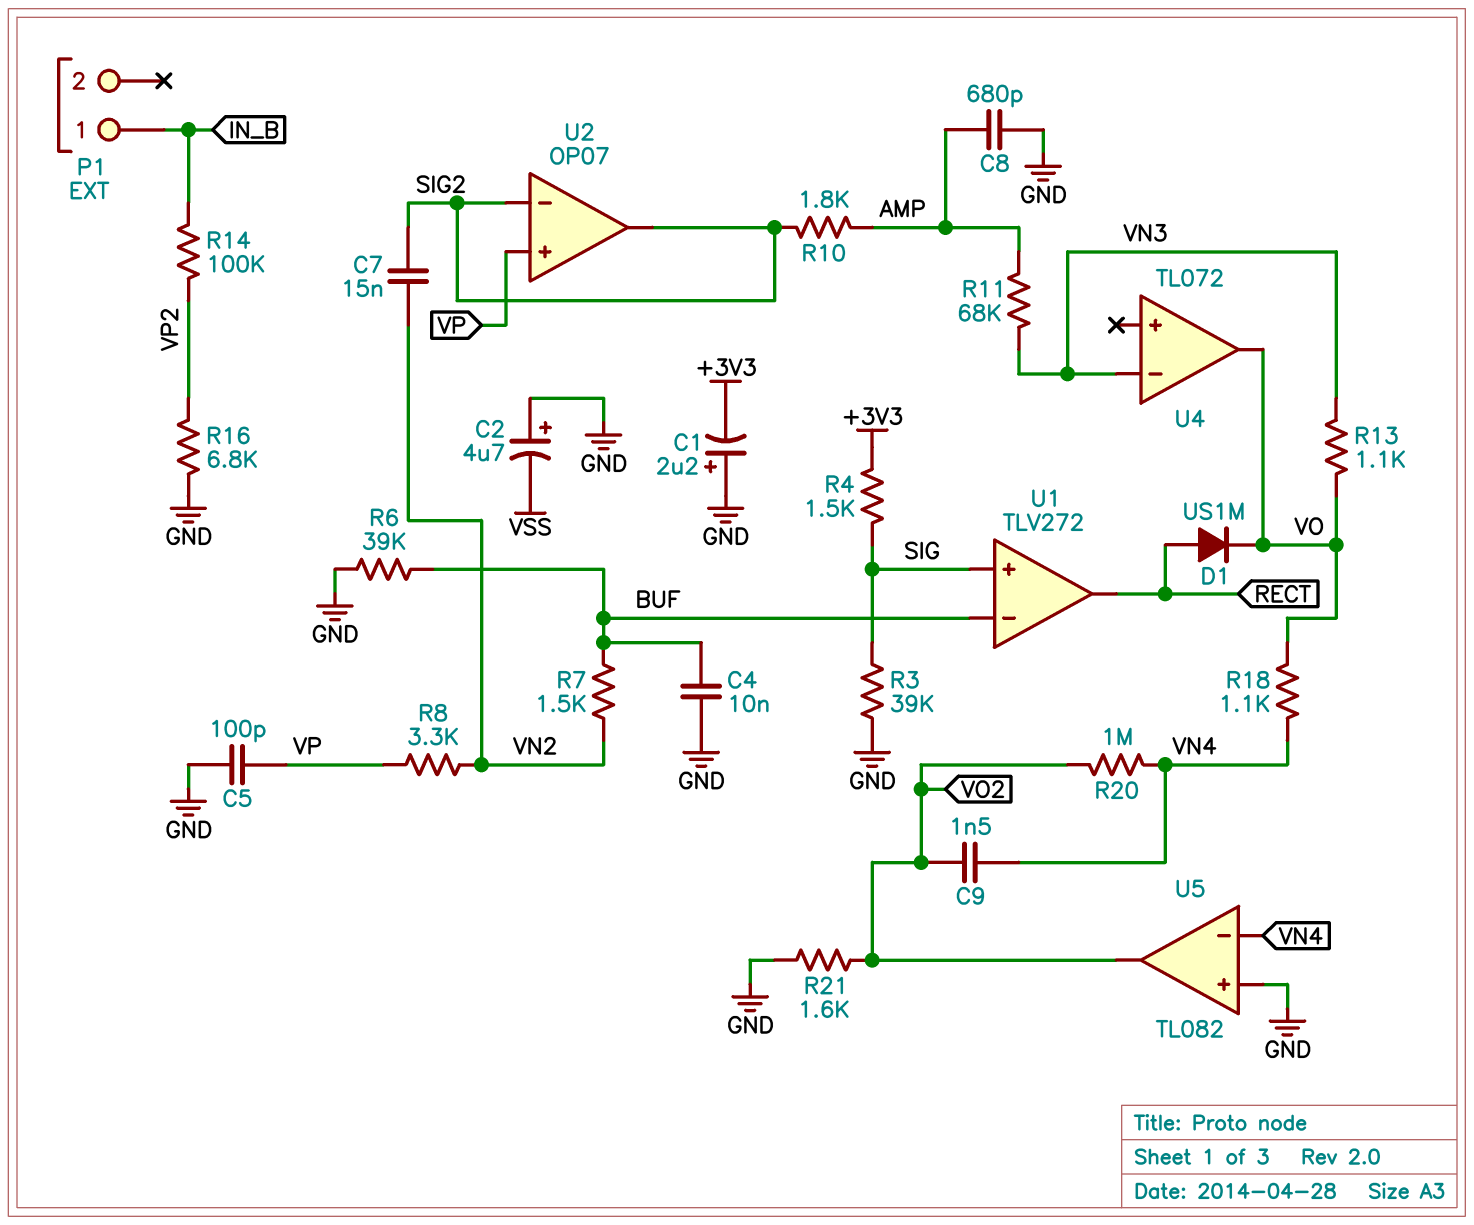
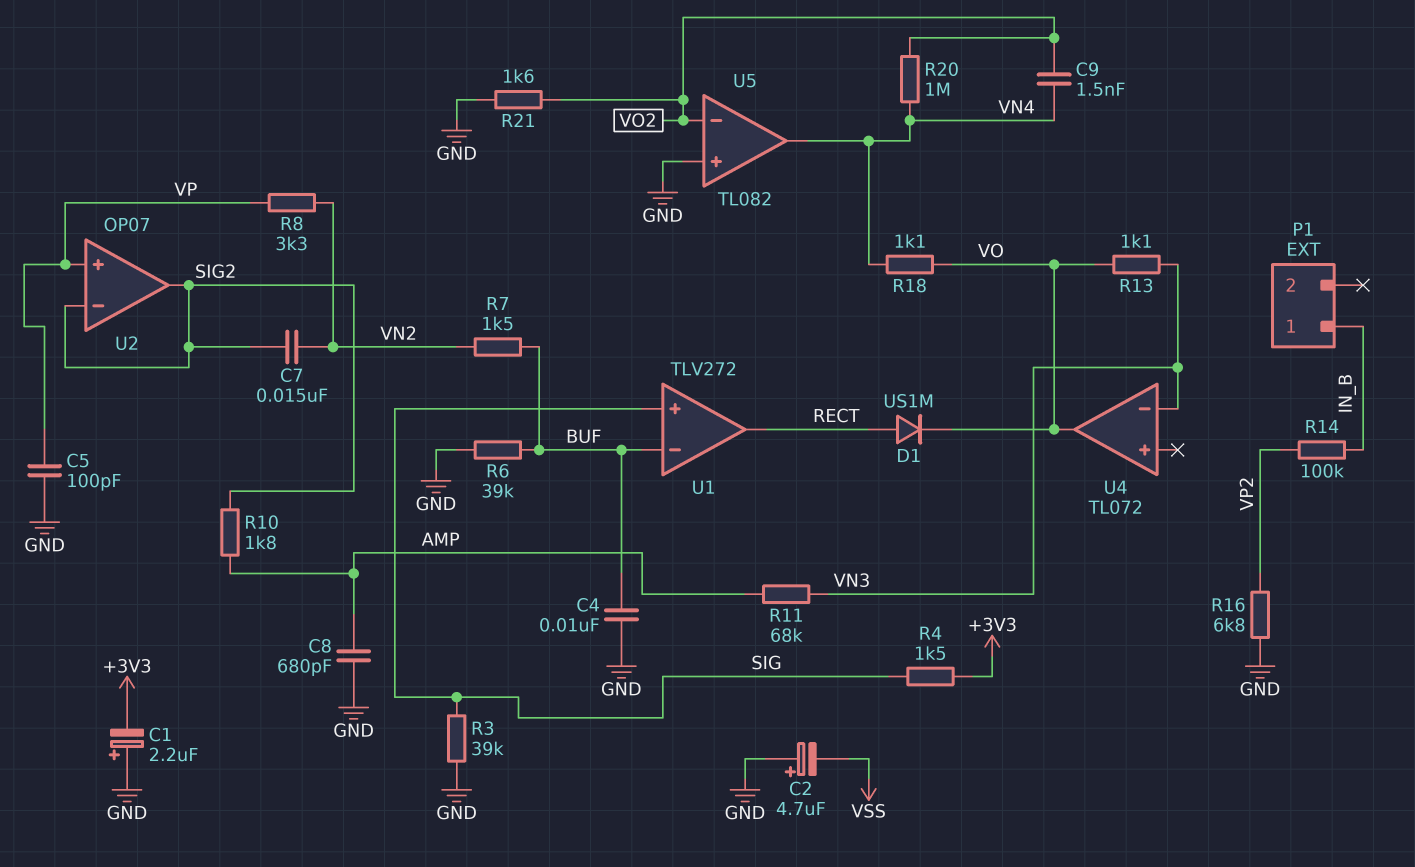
U5 pin in-: VN4 -> VO2
U5 pin out: VO2 -> VN4

